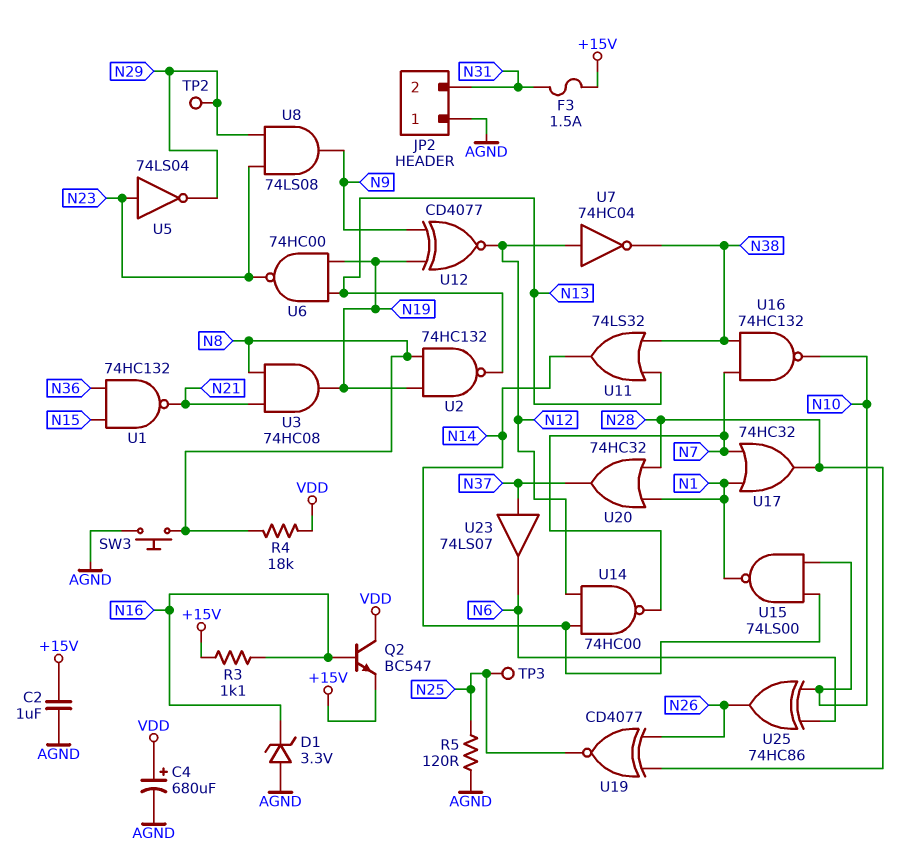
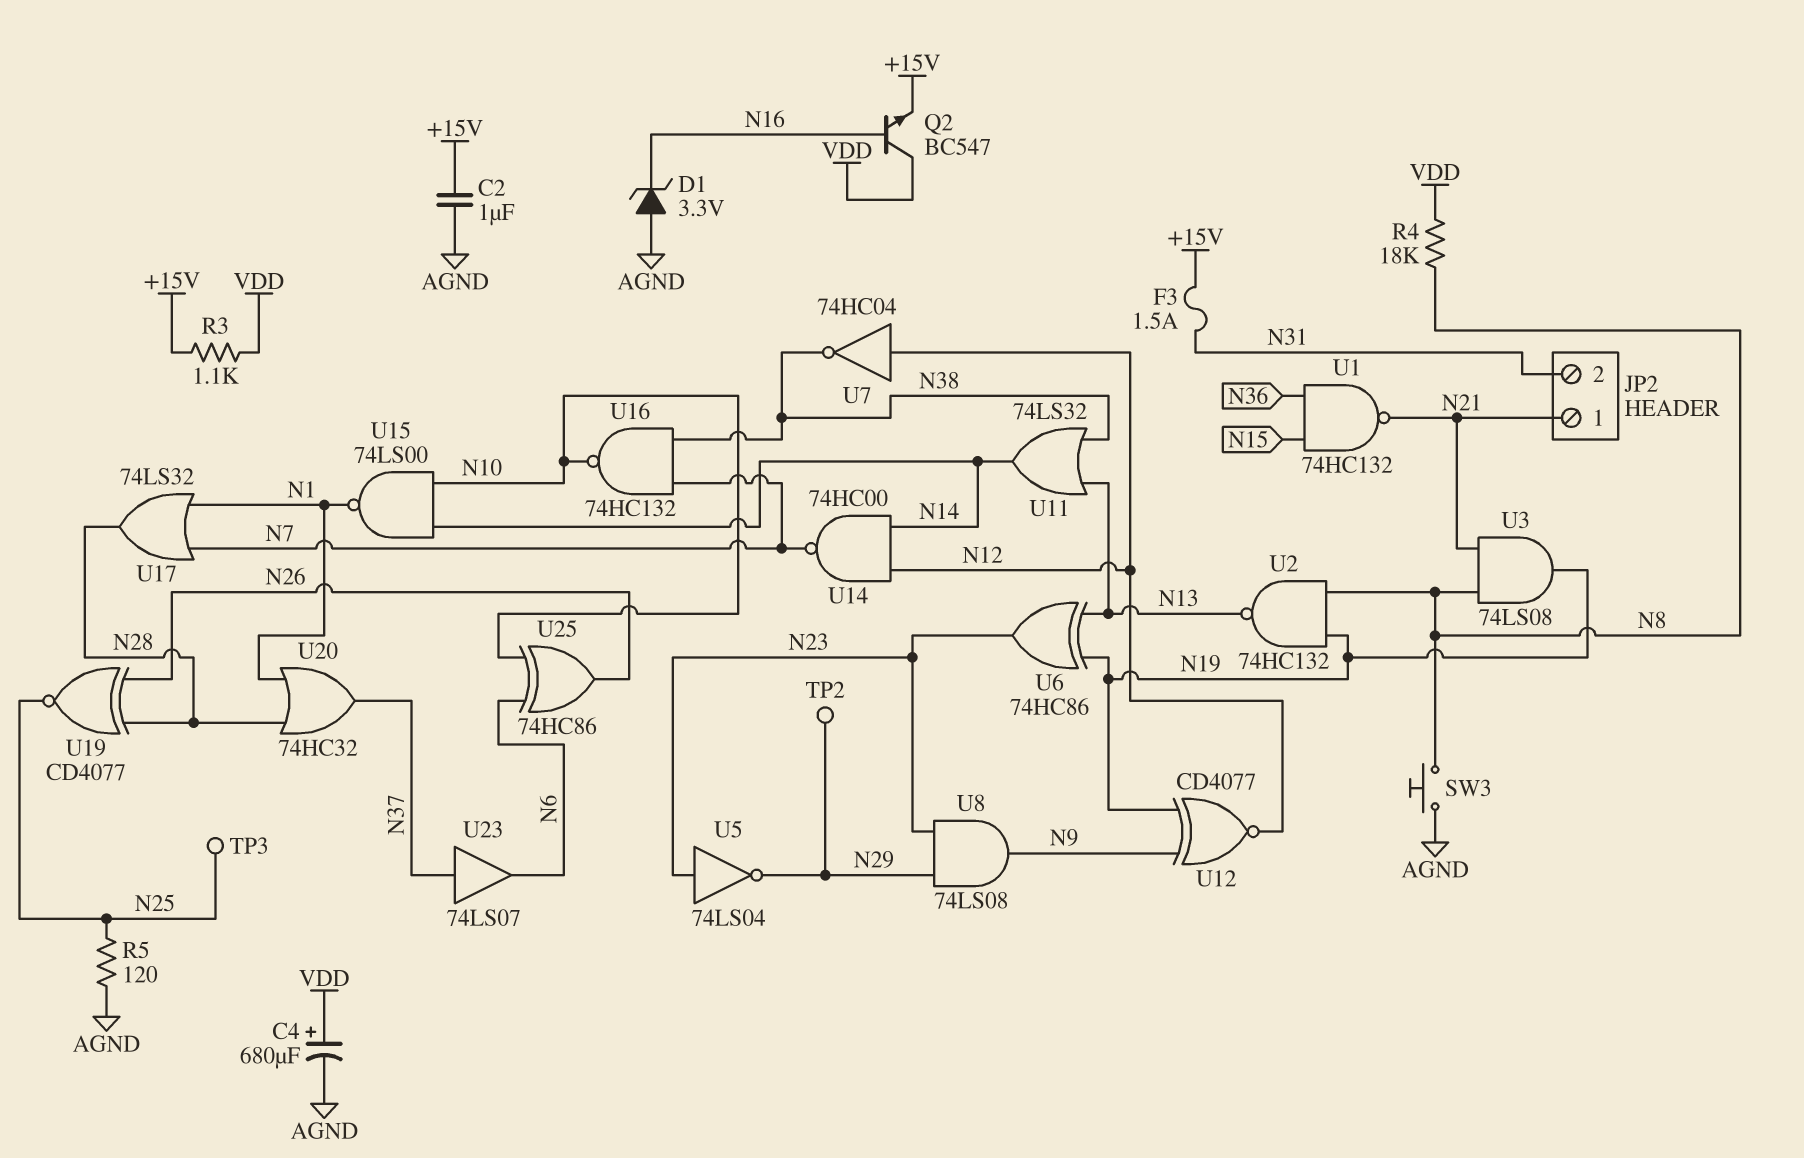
JP2 pin 1: AGND -> N21
R3: 1.1k (+15V, N16) -> 1.1k (+15V, VDD)
U3: AND 74HC08 (in N8, in N21, out N19) -> AND 74LS08 (in N8, in N21, out N19)
U6: NAND 74HC00 (in N13, in N19, out N23) -> XOR 74HC86 (in N13, in N19, out N23)
U17: OR 74HC32 (in N1, in N7, out N28) -> OR 74LS32 (in N1, in N7, out N28)

